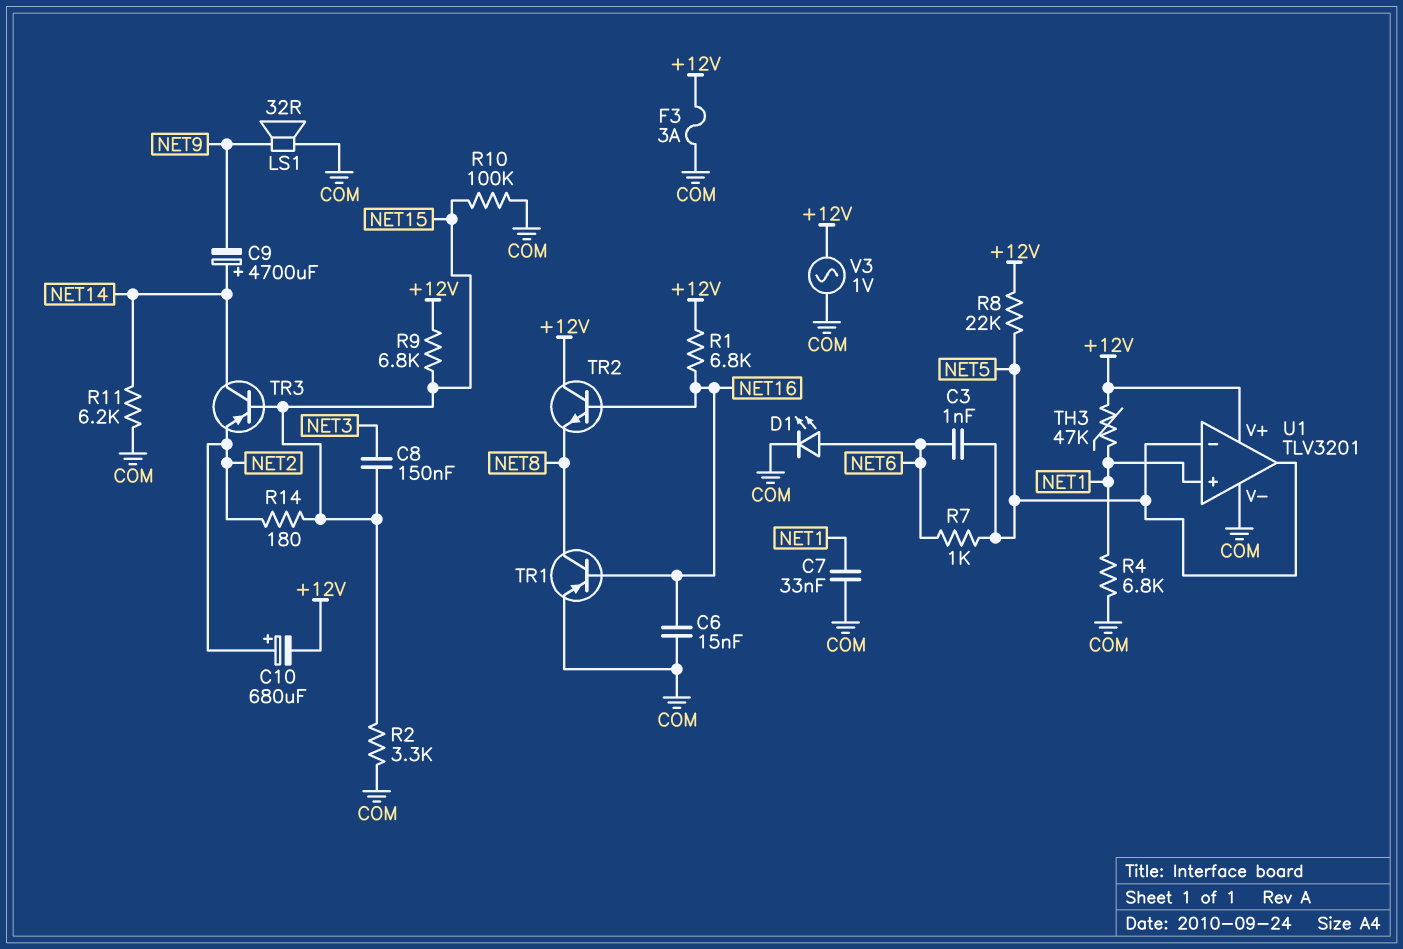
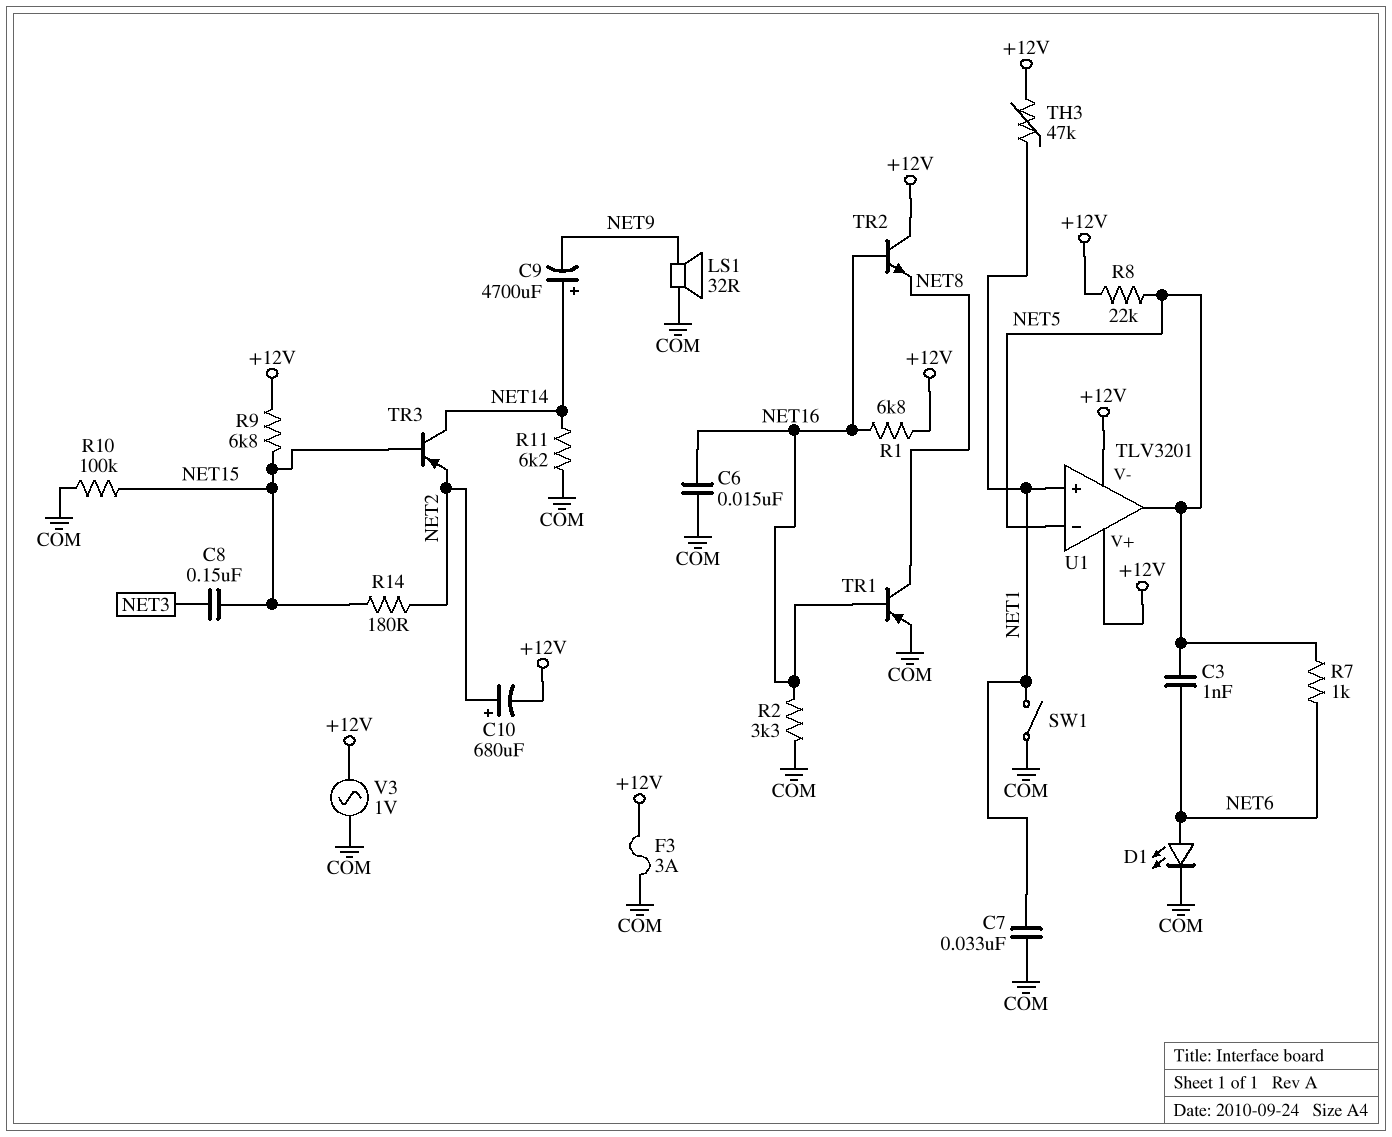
R2: 3.3k (COM, NET15) -> 3.3k (COM, NET16)
R4: 6.8k (COM, NET1) -> none
SW1: none -> switch (COM, NET1)
U1 pin V-: COM -> +12V

